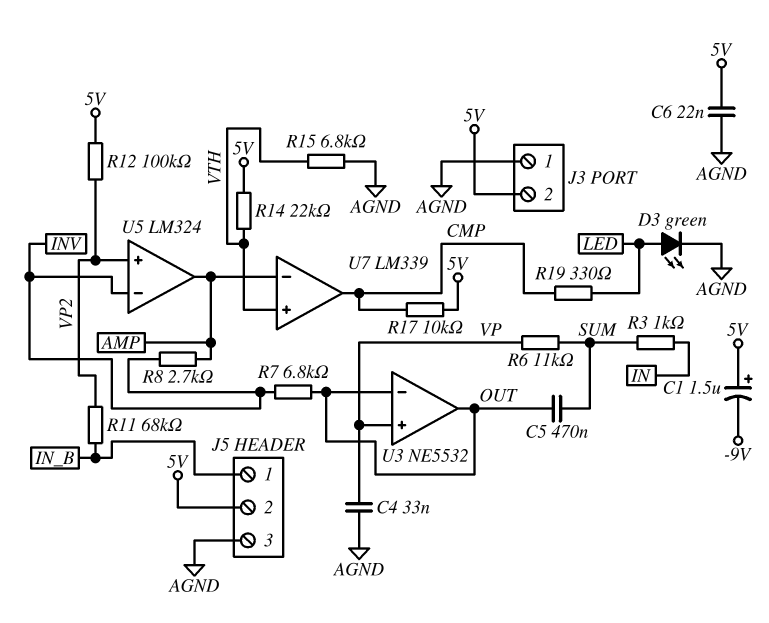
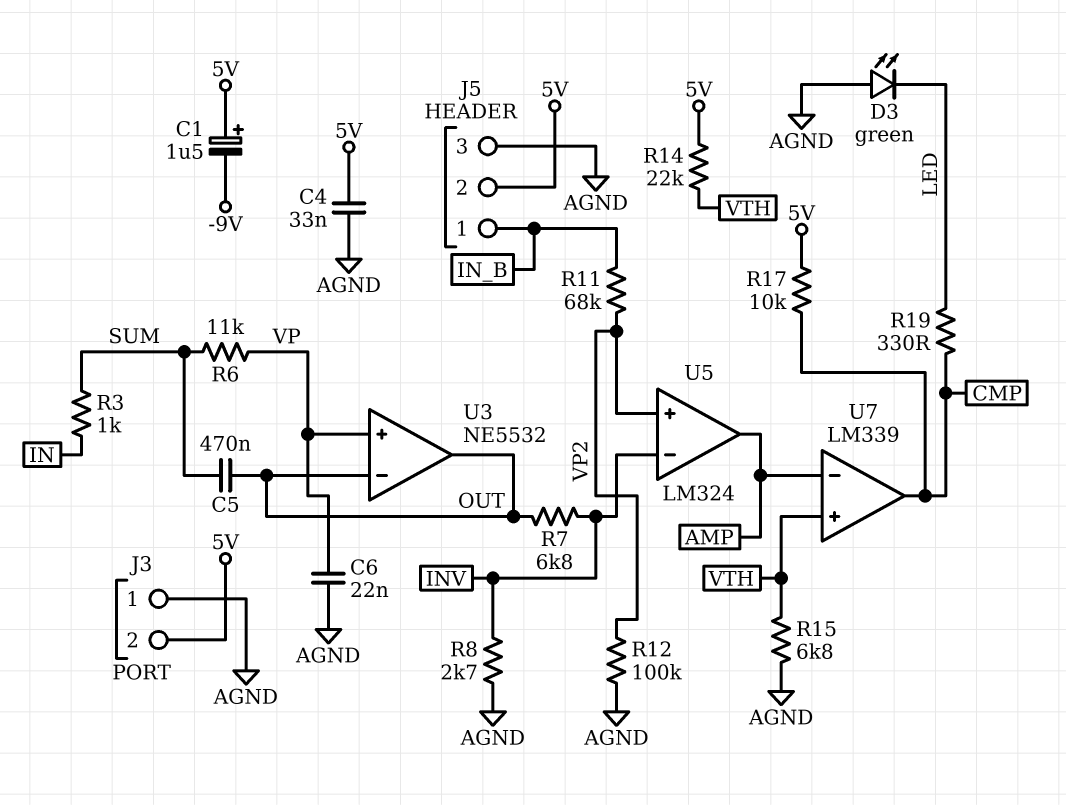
C4: 33nF (AGND, VP) -> 33nF (5V, AGND)
C6: 22nF (5V, AGND) -> 22nF (AGND, VP)
D3: LED green (A LED, K AGND) -> LED green (A AGND, K LED)
R8: 2.7k (AMP, INV) -> 2.7k (AGND, INV)
R12: 100k (5V, VP2) -> 100k (AGND, VP2)

